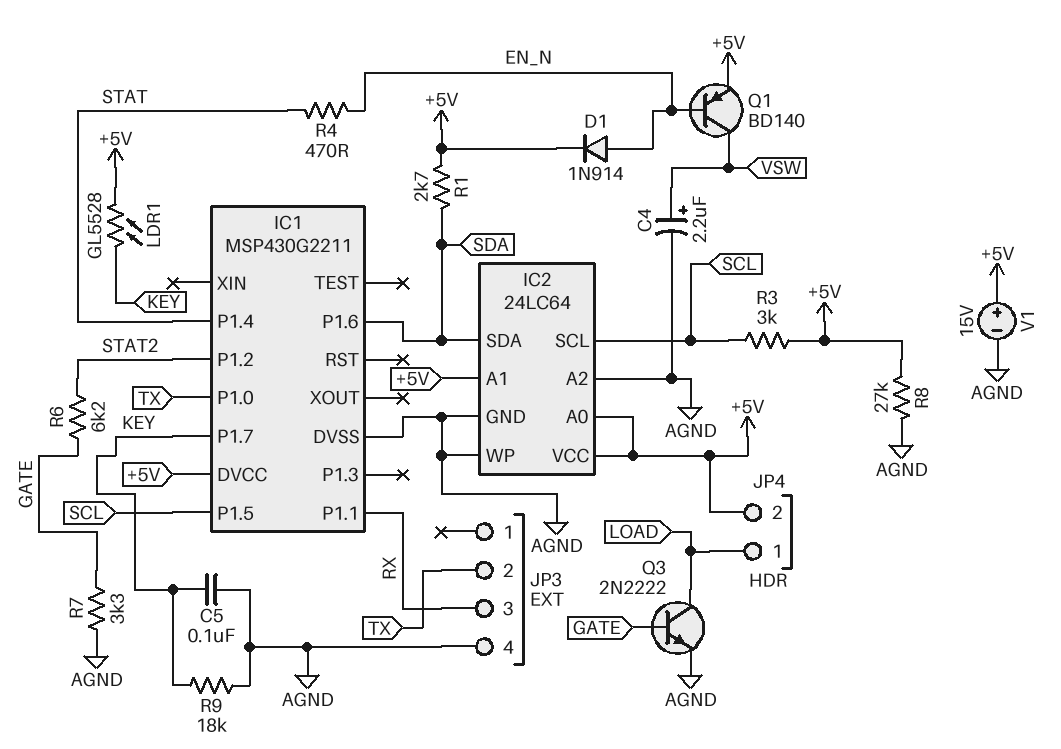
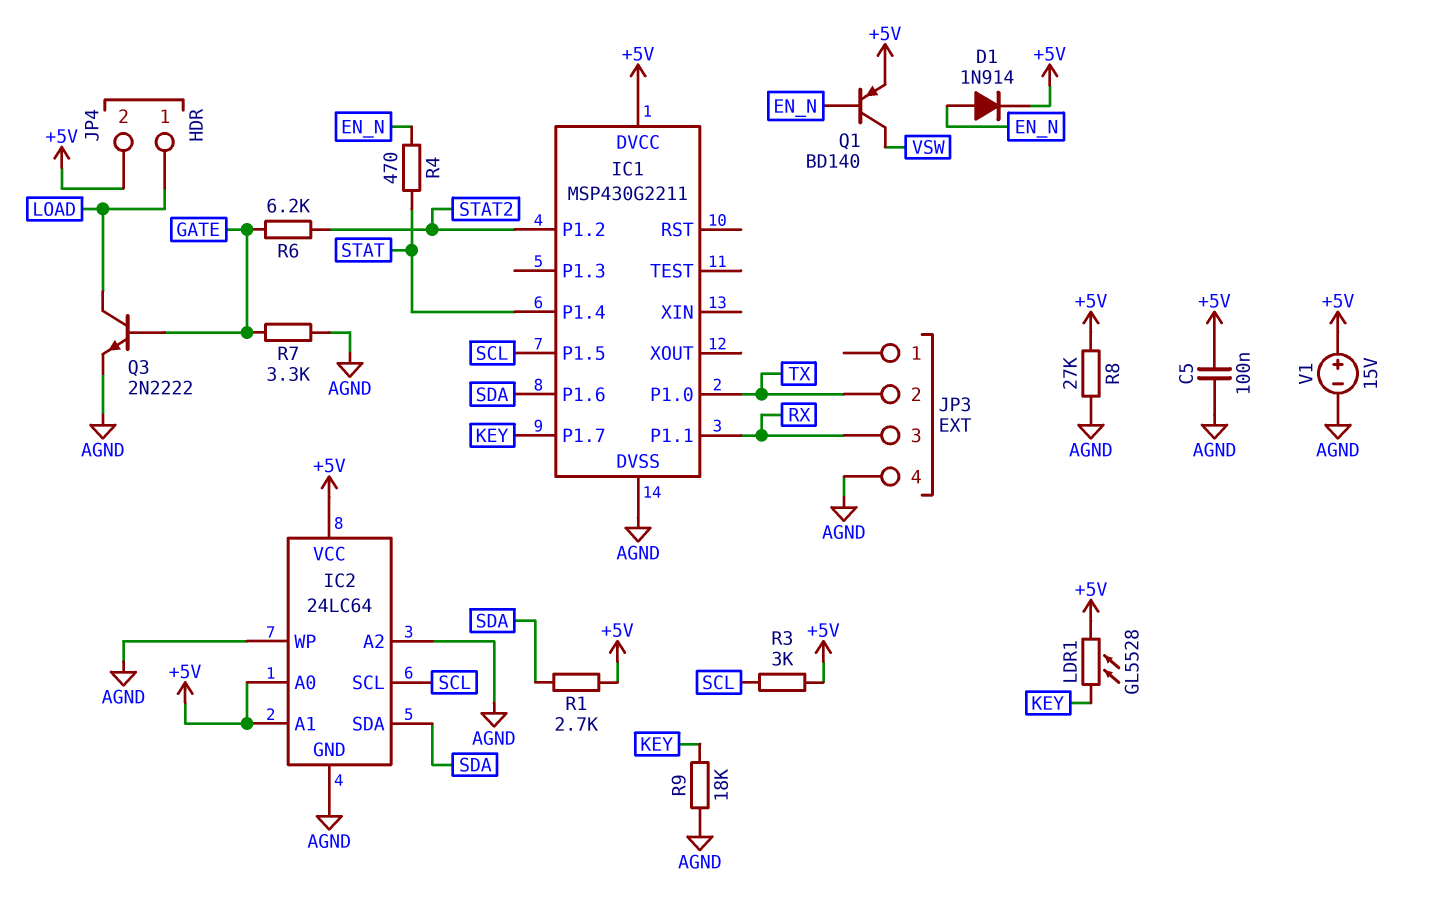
C4: 2.2uF (plus VSW, minus AGND) -> none
C5: 100nF (AGND, KEY) -> 100nF (+5V, AGND)

